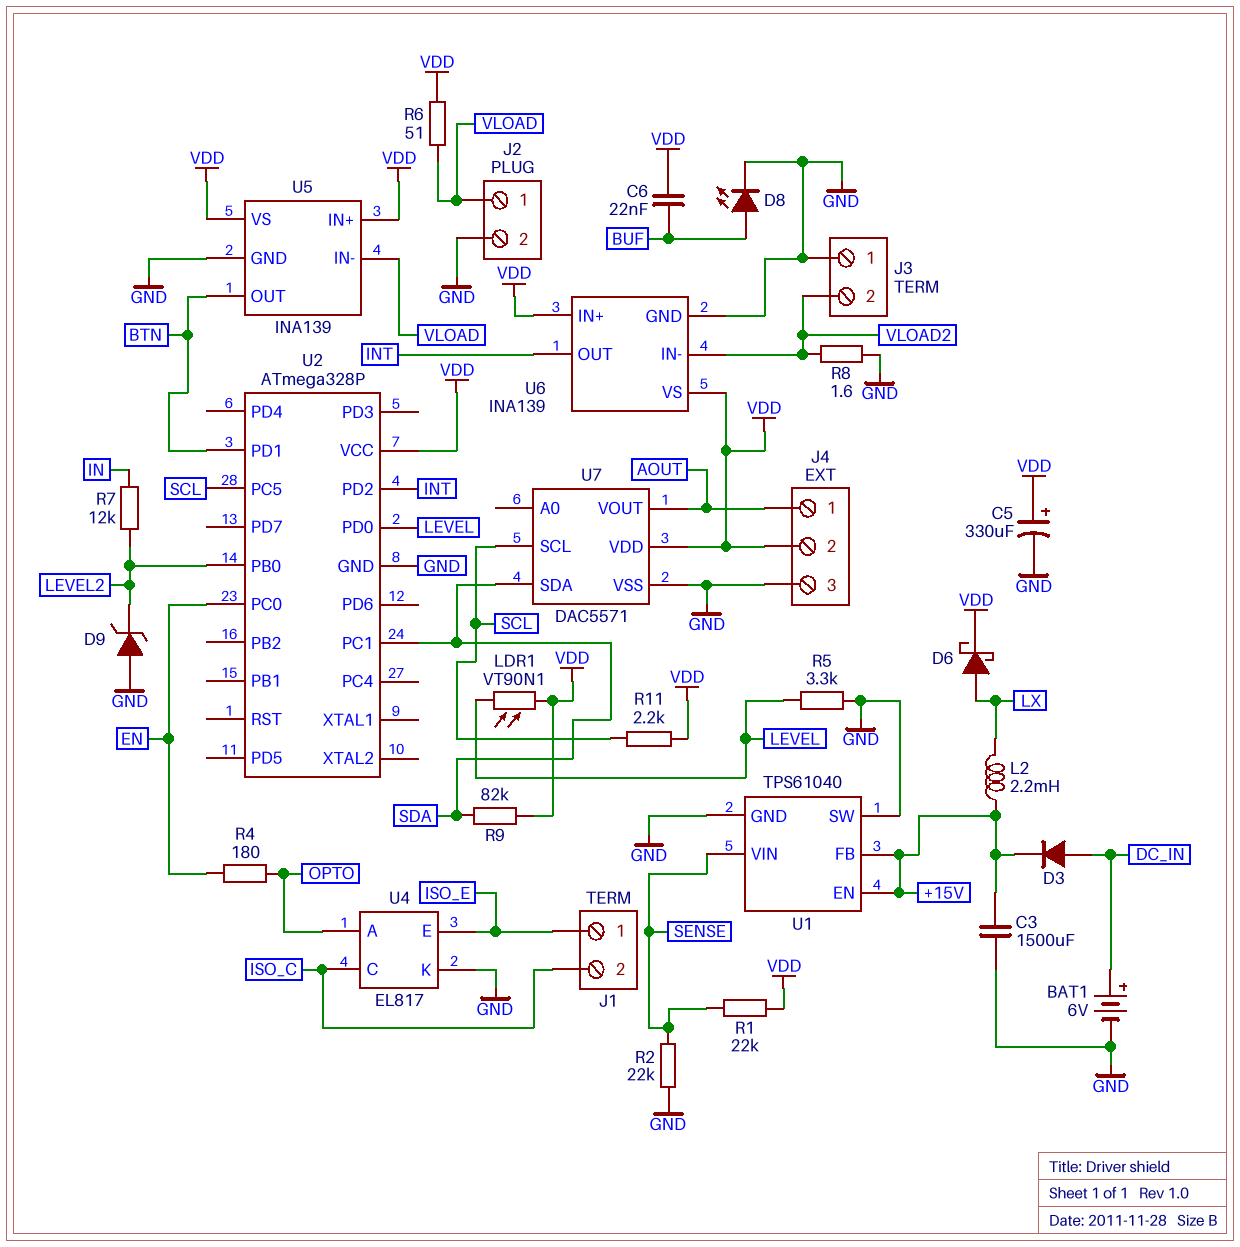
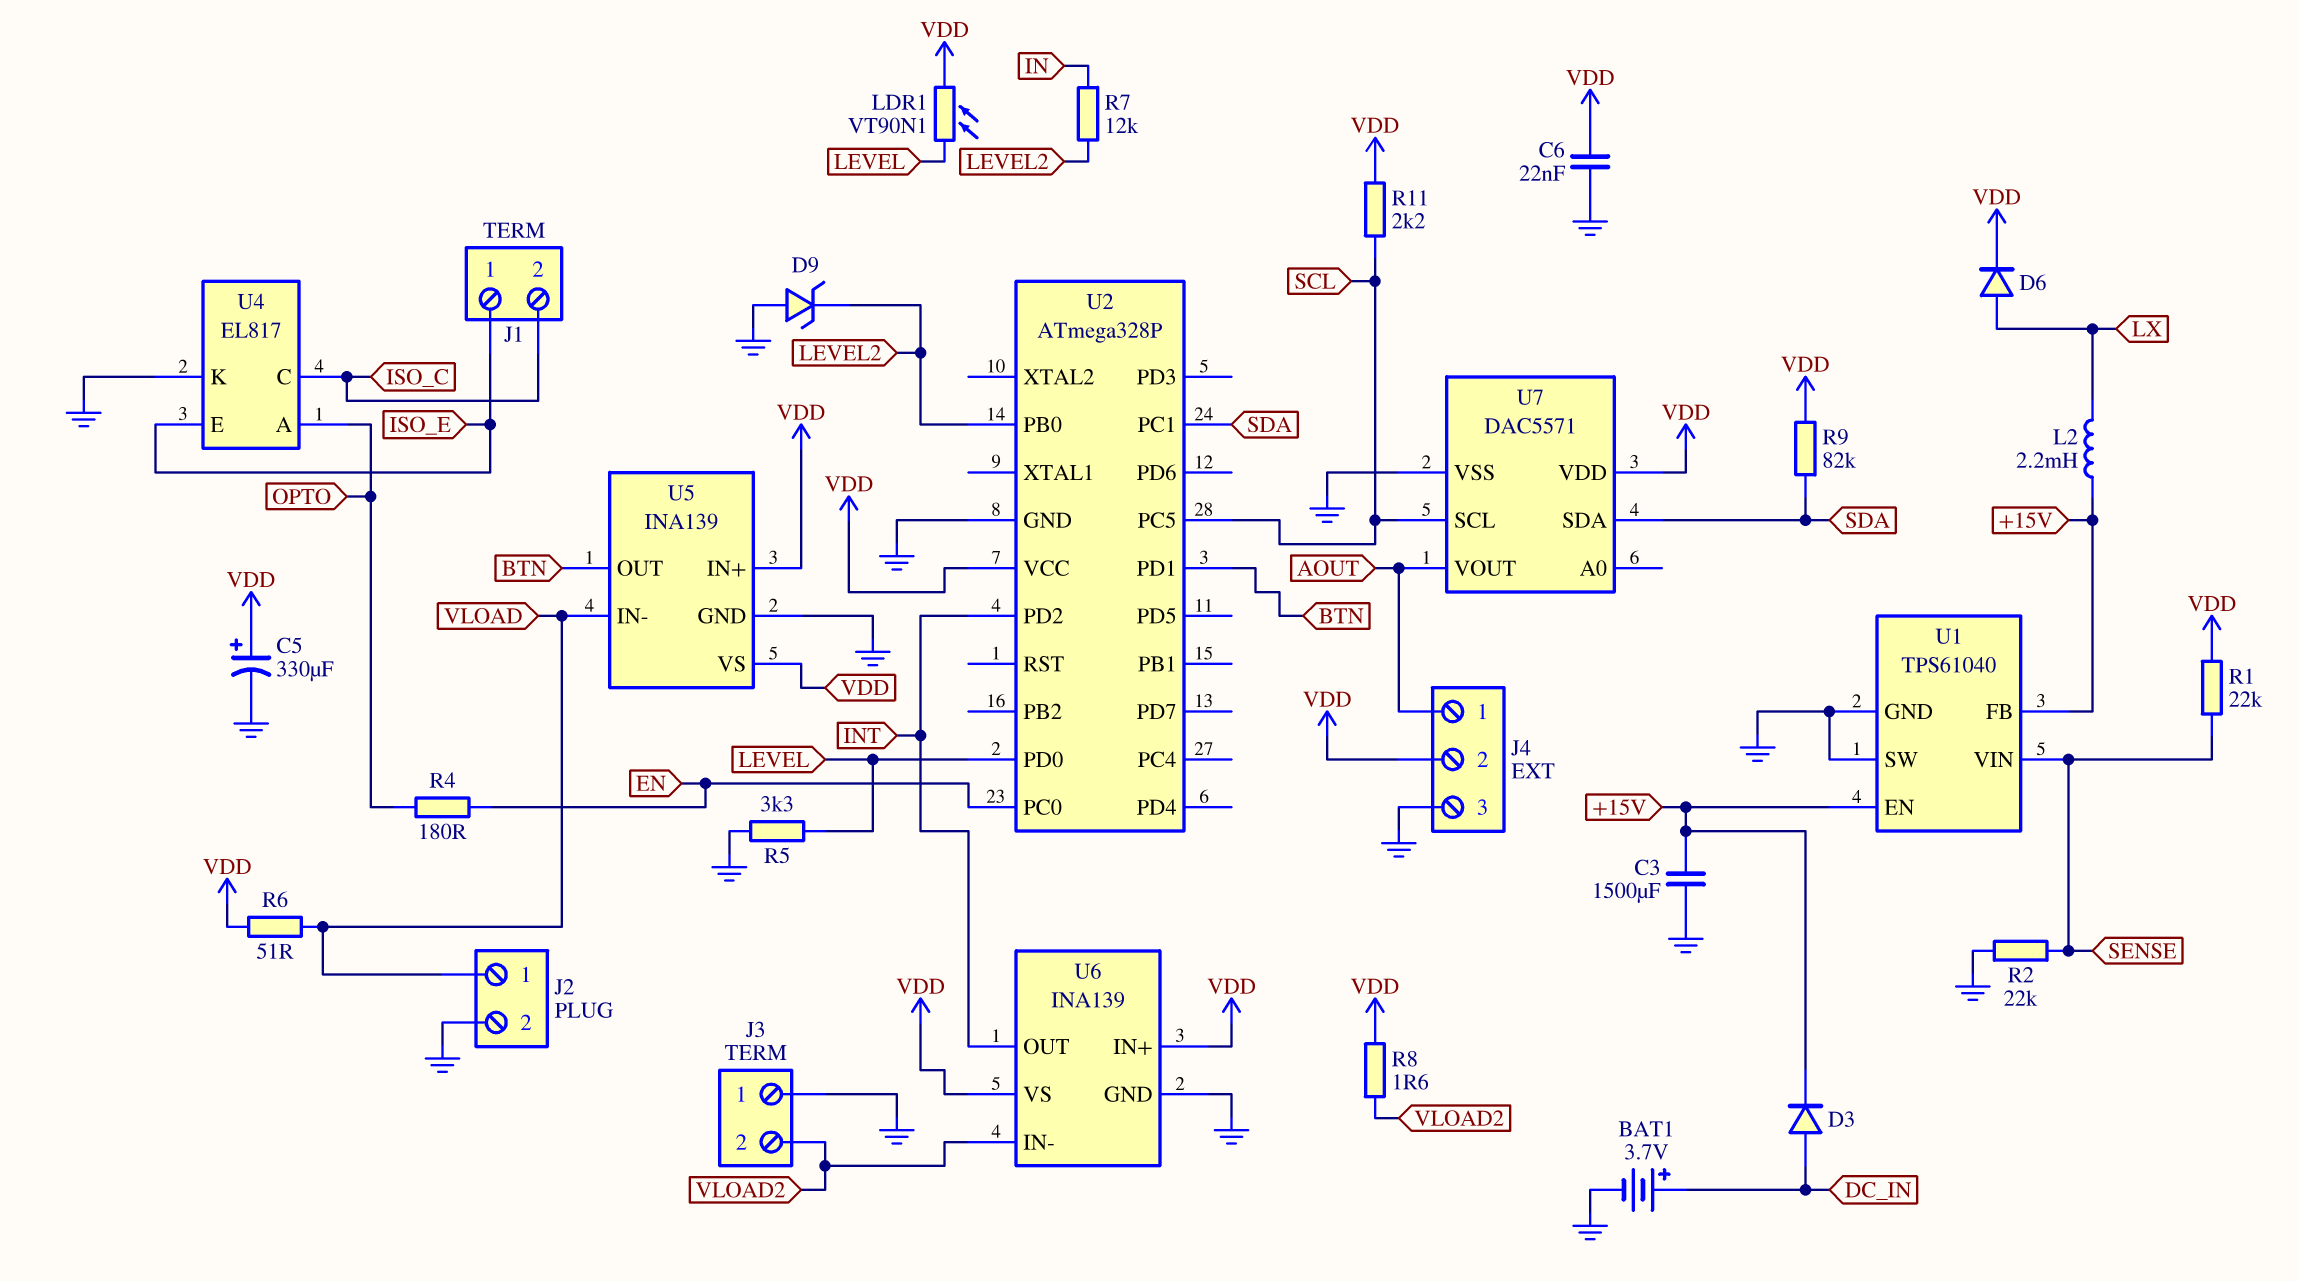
BAT1: 6V (plus DC_IN, minus GND) -> 3.7V (plus DC_IN, minus GND)
C6: 22nF (BUF, VDD) -> 22nF (GND, VDD)
D6: schottky (A LX, K VDD) -> diode (A LX, K VDD)
D8: LED (A BUF, K GND) -> none
R8: 1.6 (GND, VLOAD2) -> 1.6 (VDD, VLOAD2)

